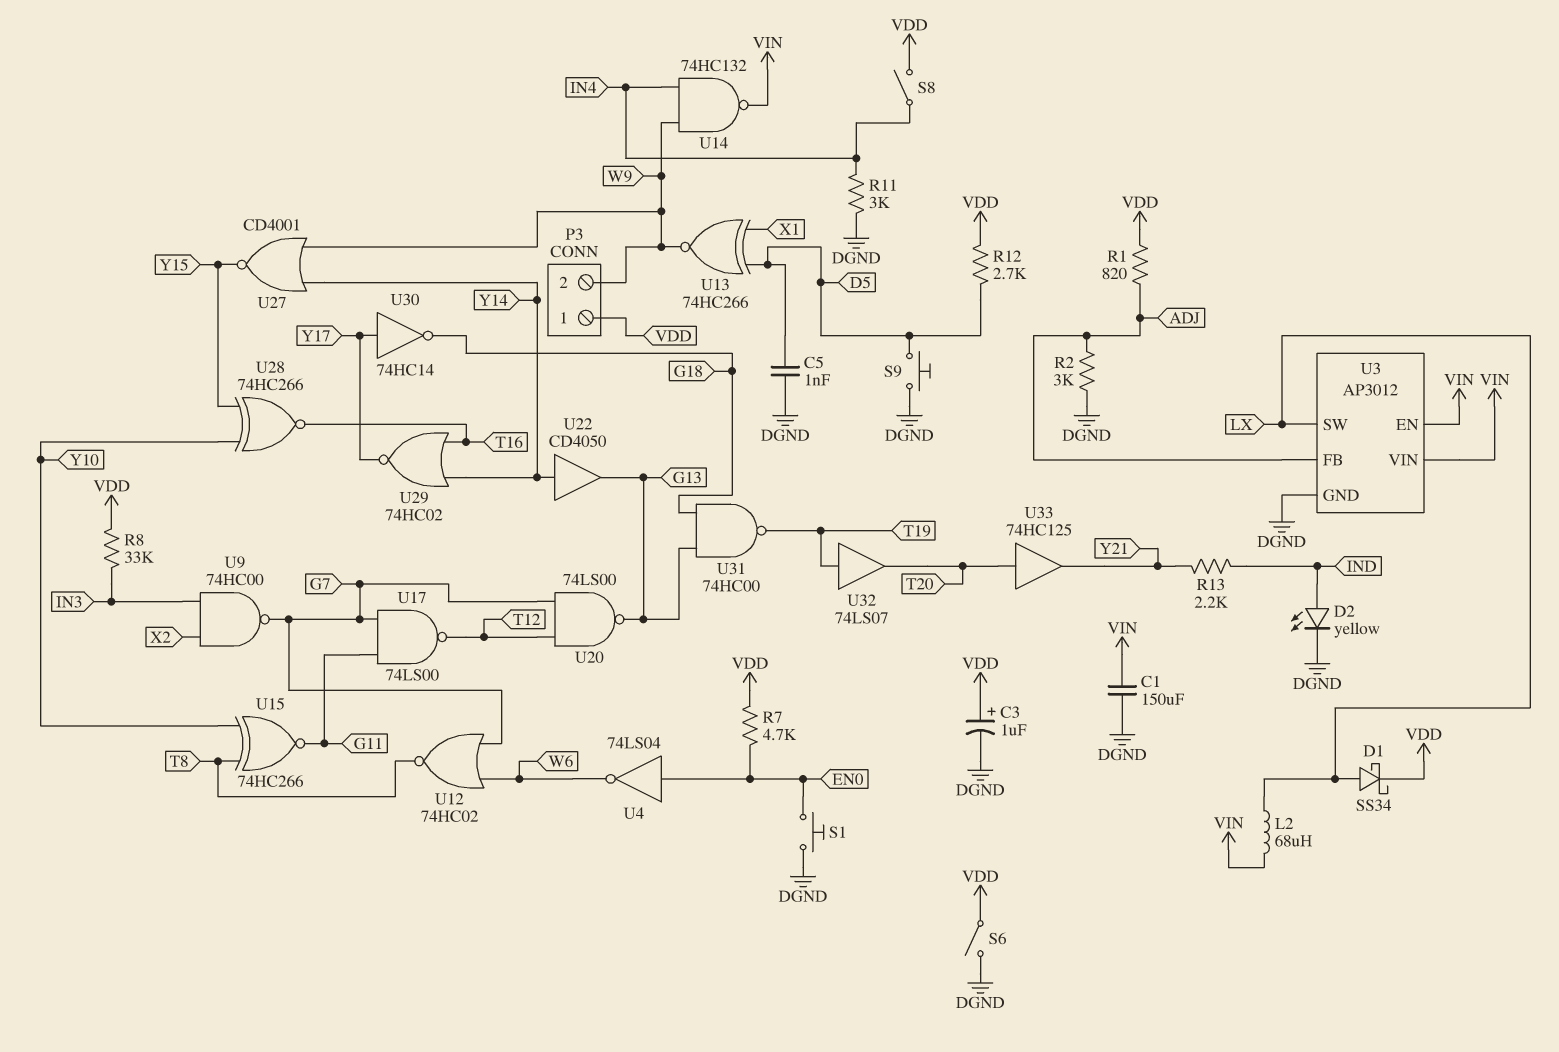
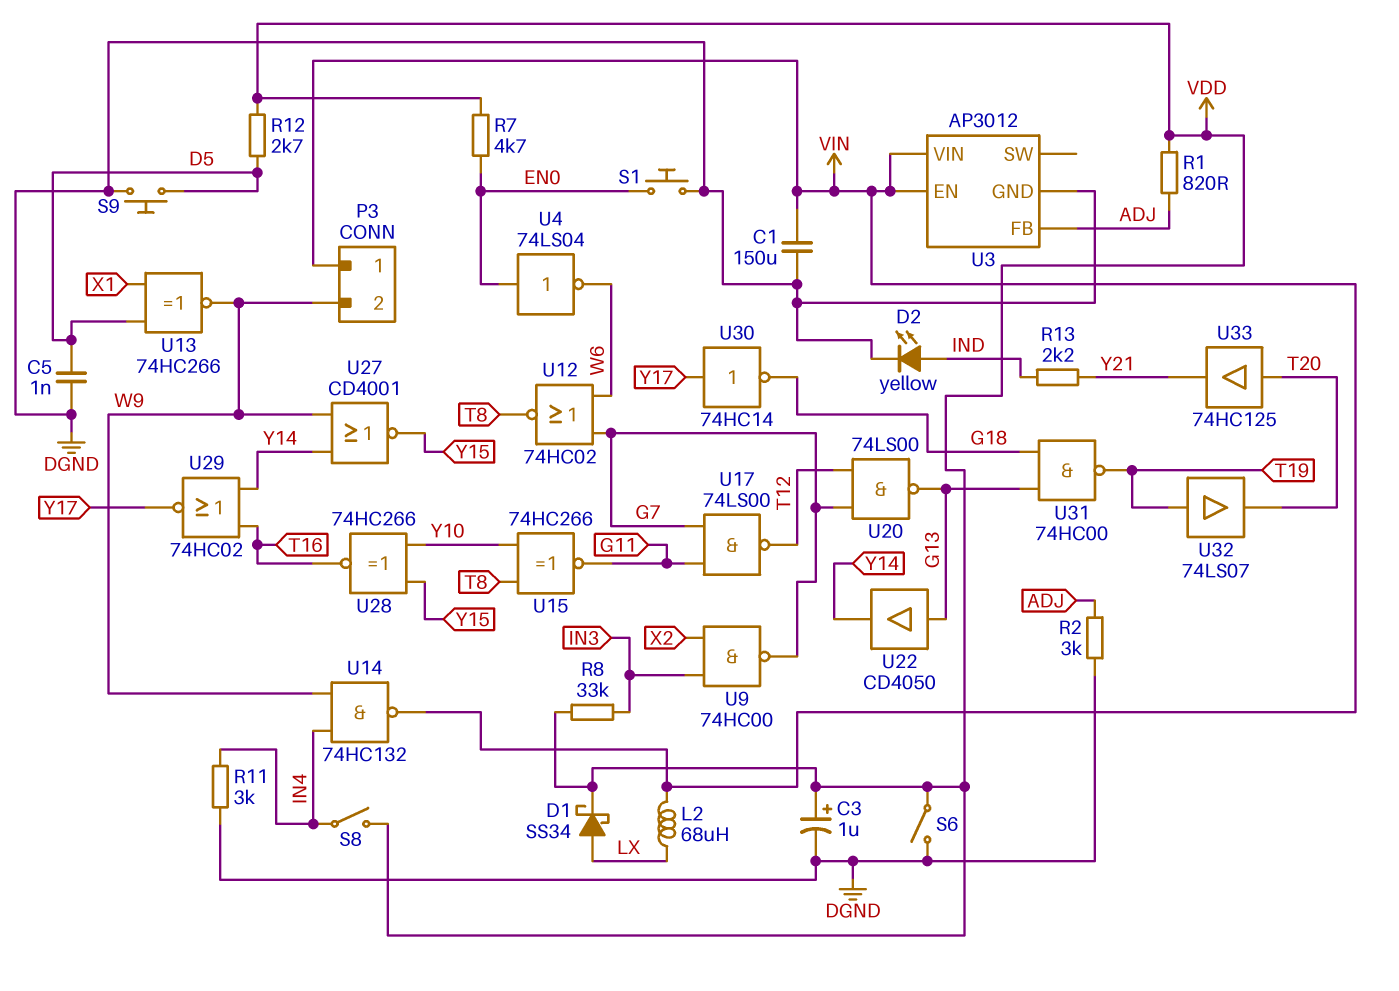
P3 pin 1: VDD -> VIN
U3 pin SW: LX -> none
U22: buffer CD4050 (in Y14, out G13) -> buffer CD4050 (in G13, out Y14)

